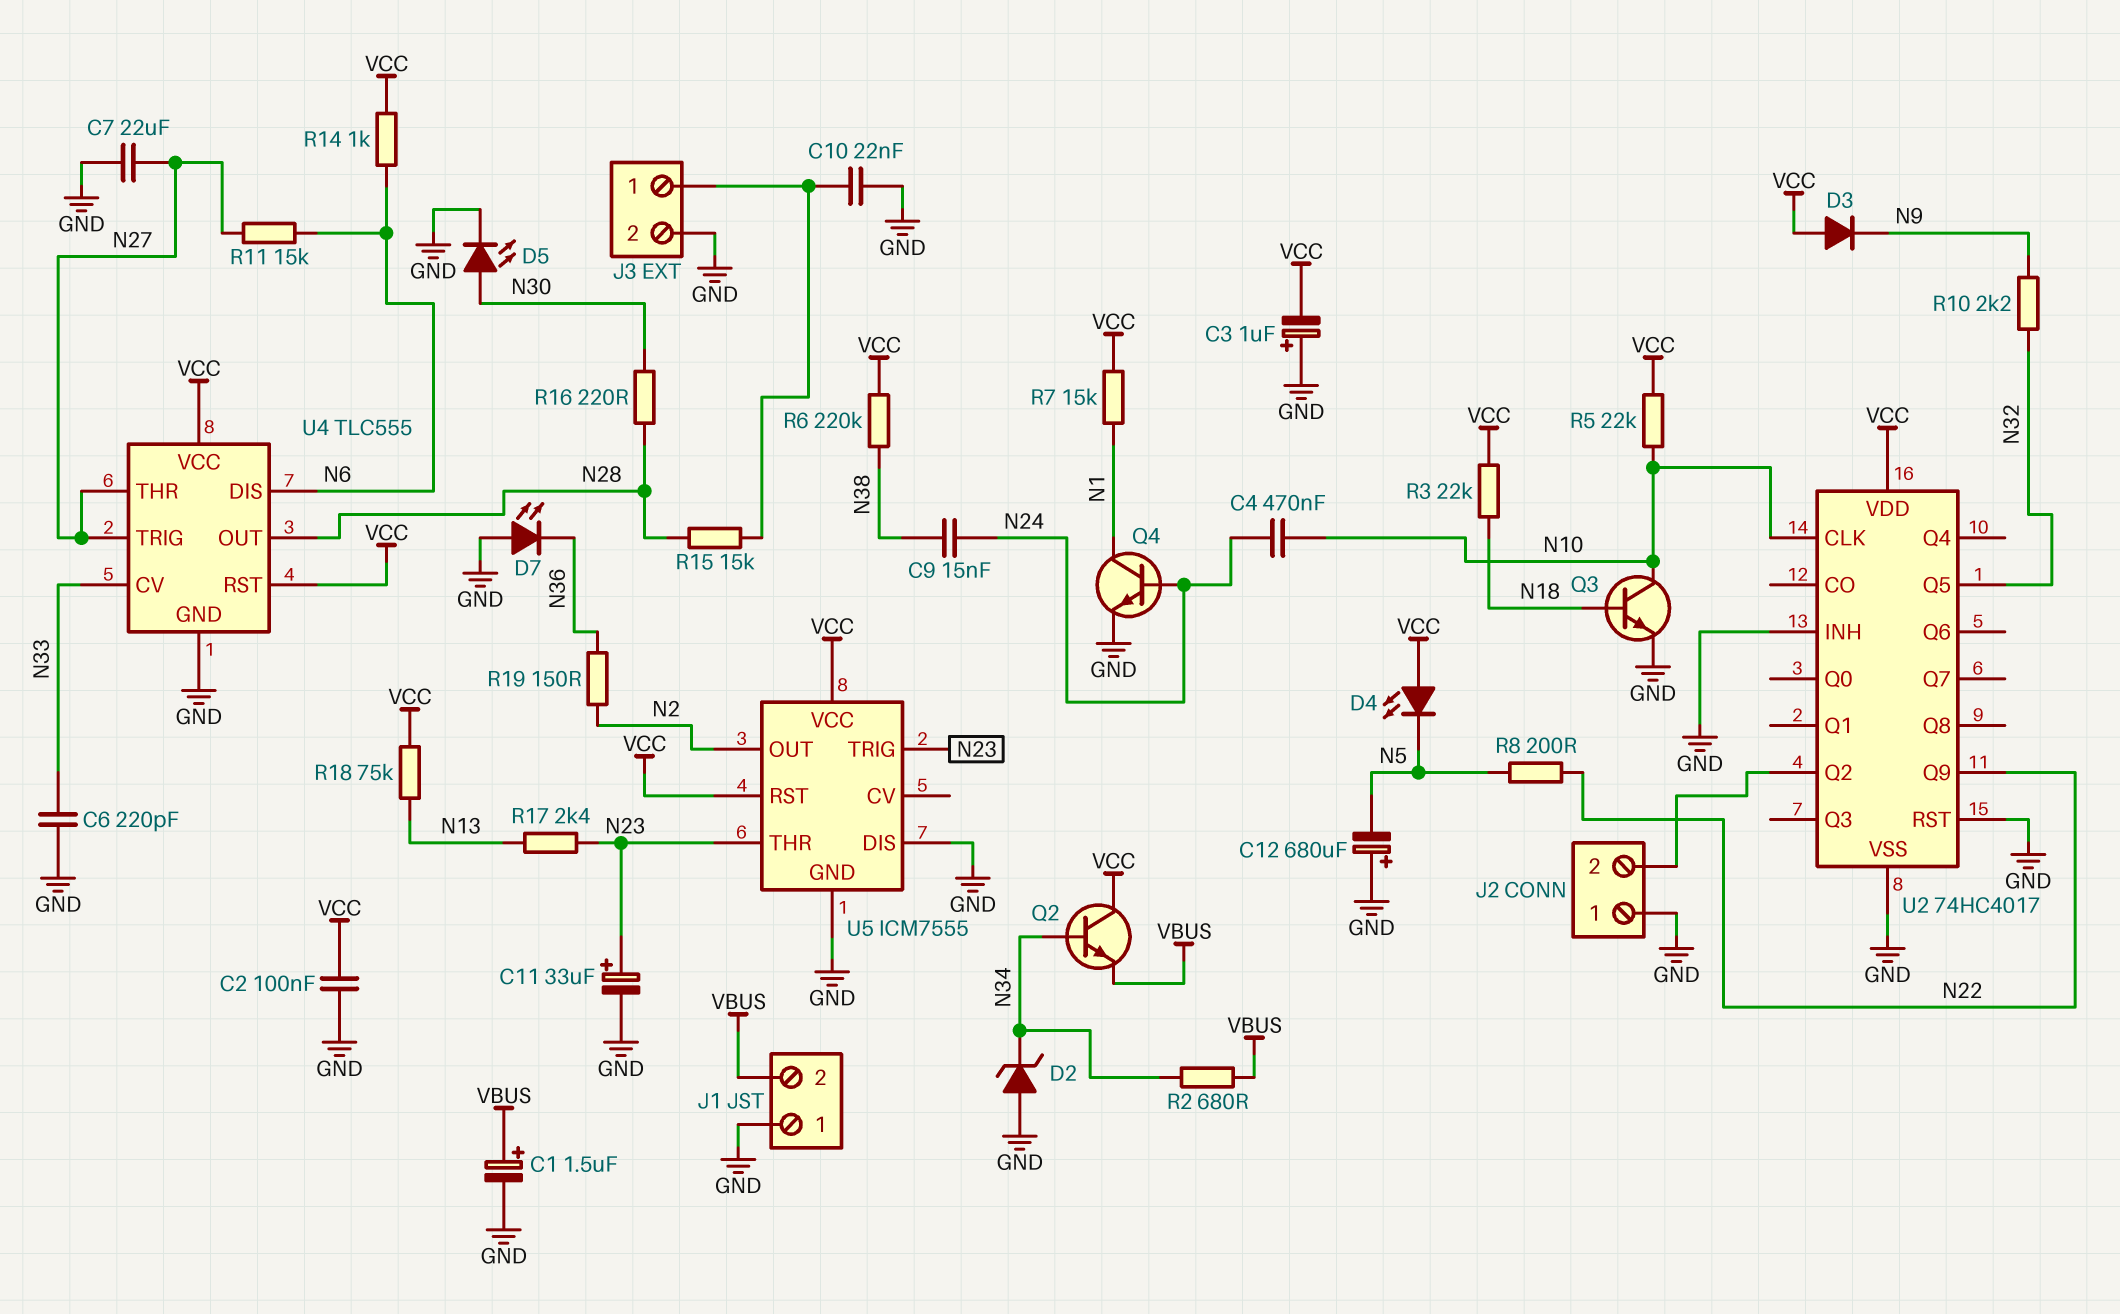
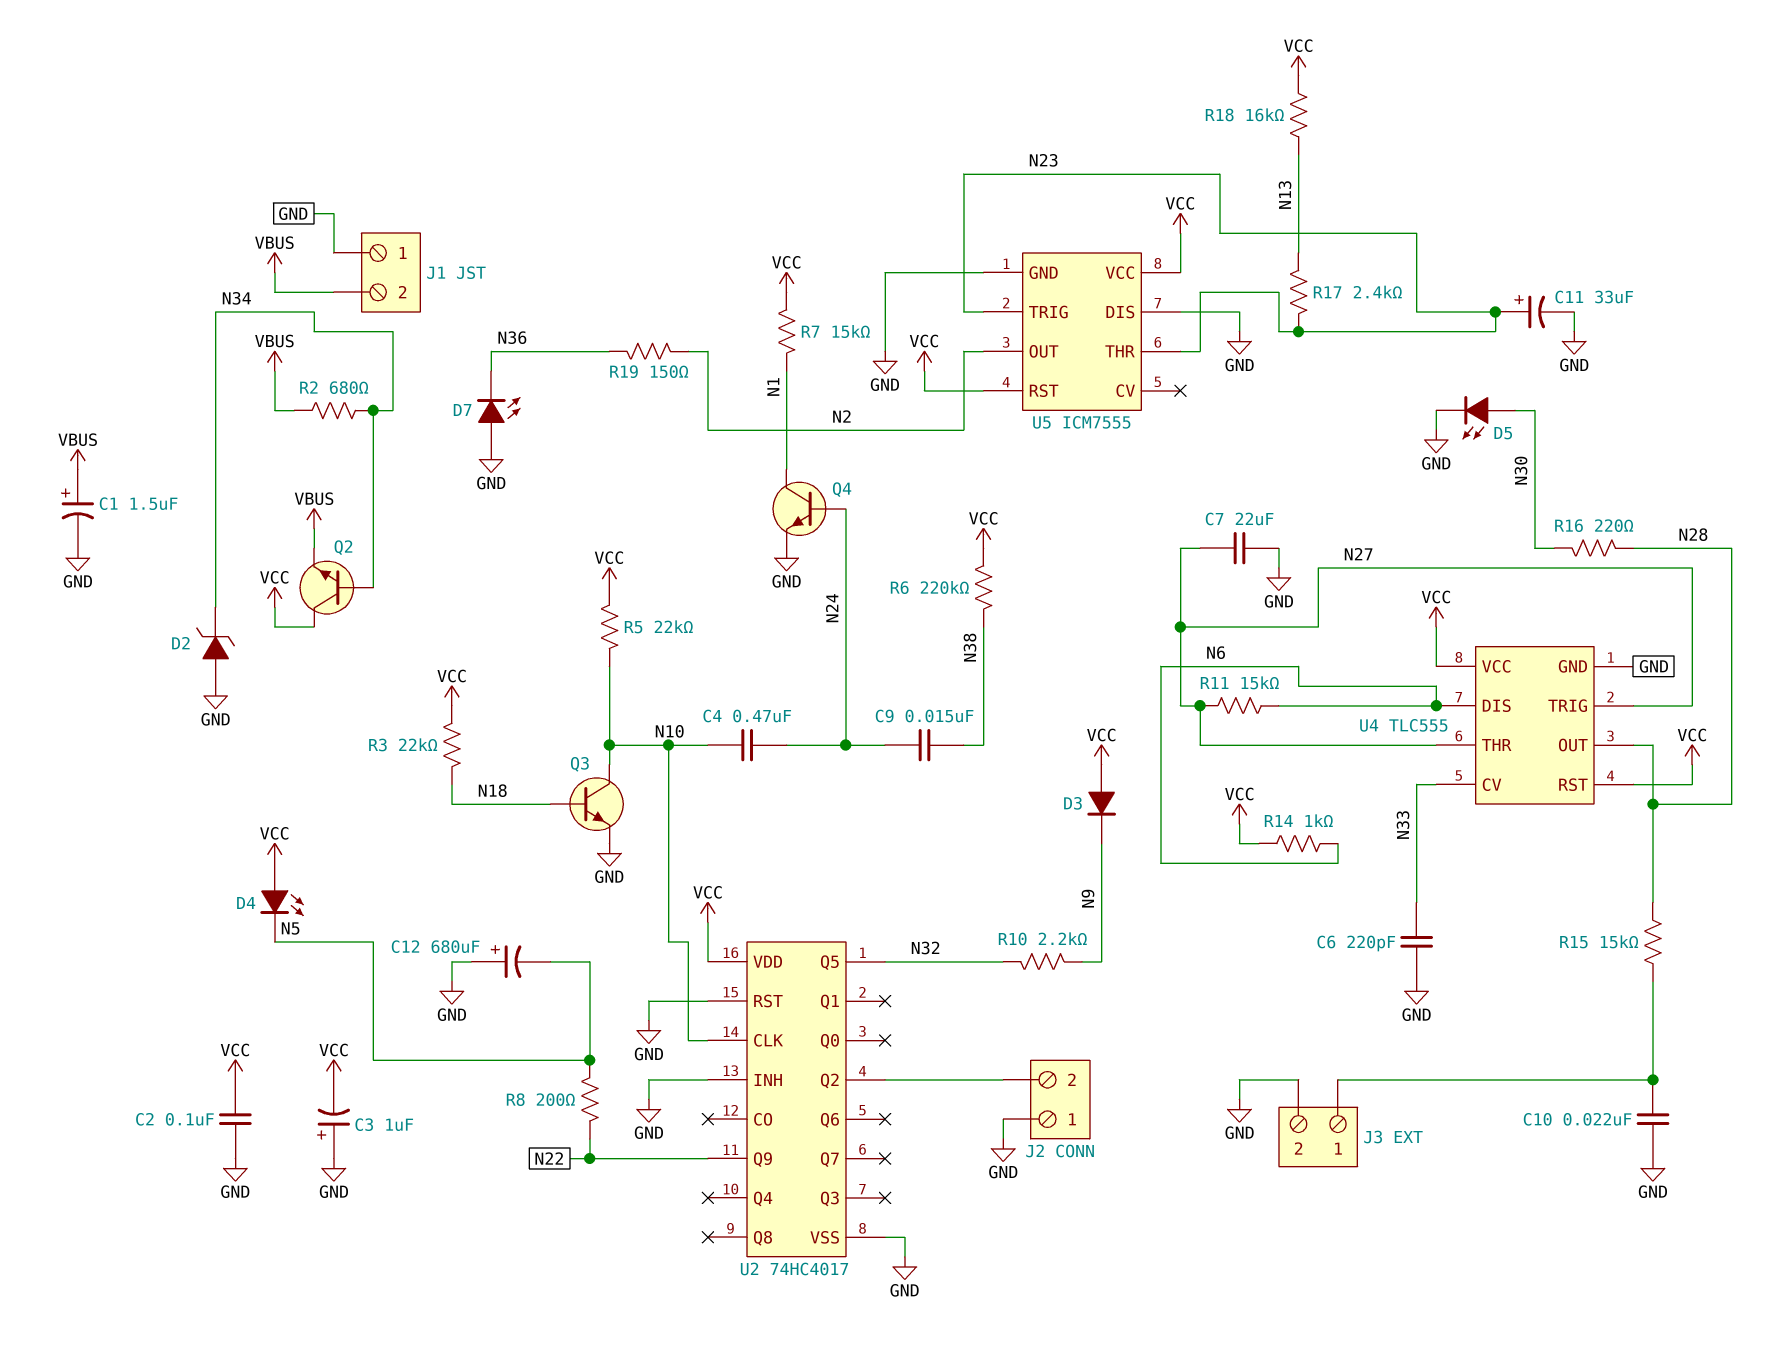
R18: 75k (N13, VCC) -> 16k (N13, VCC)

